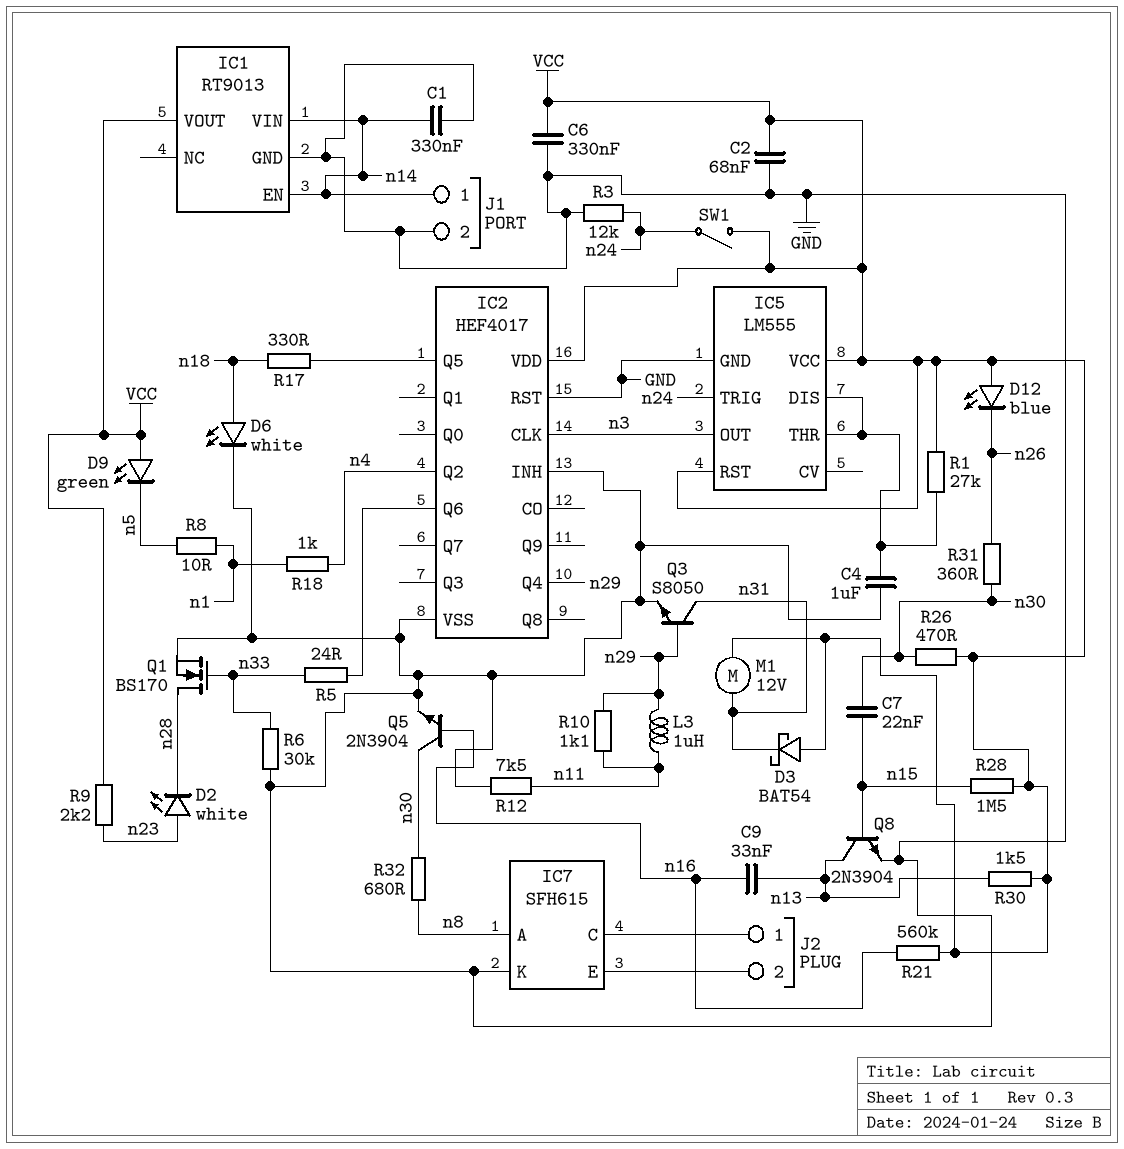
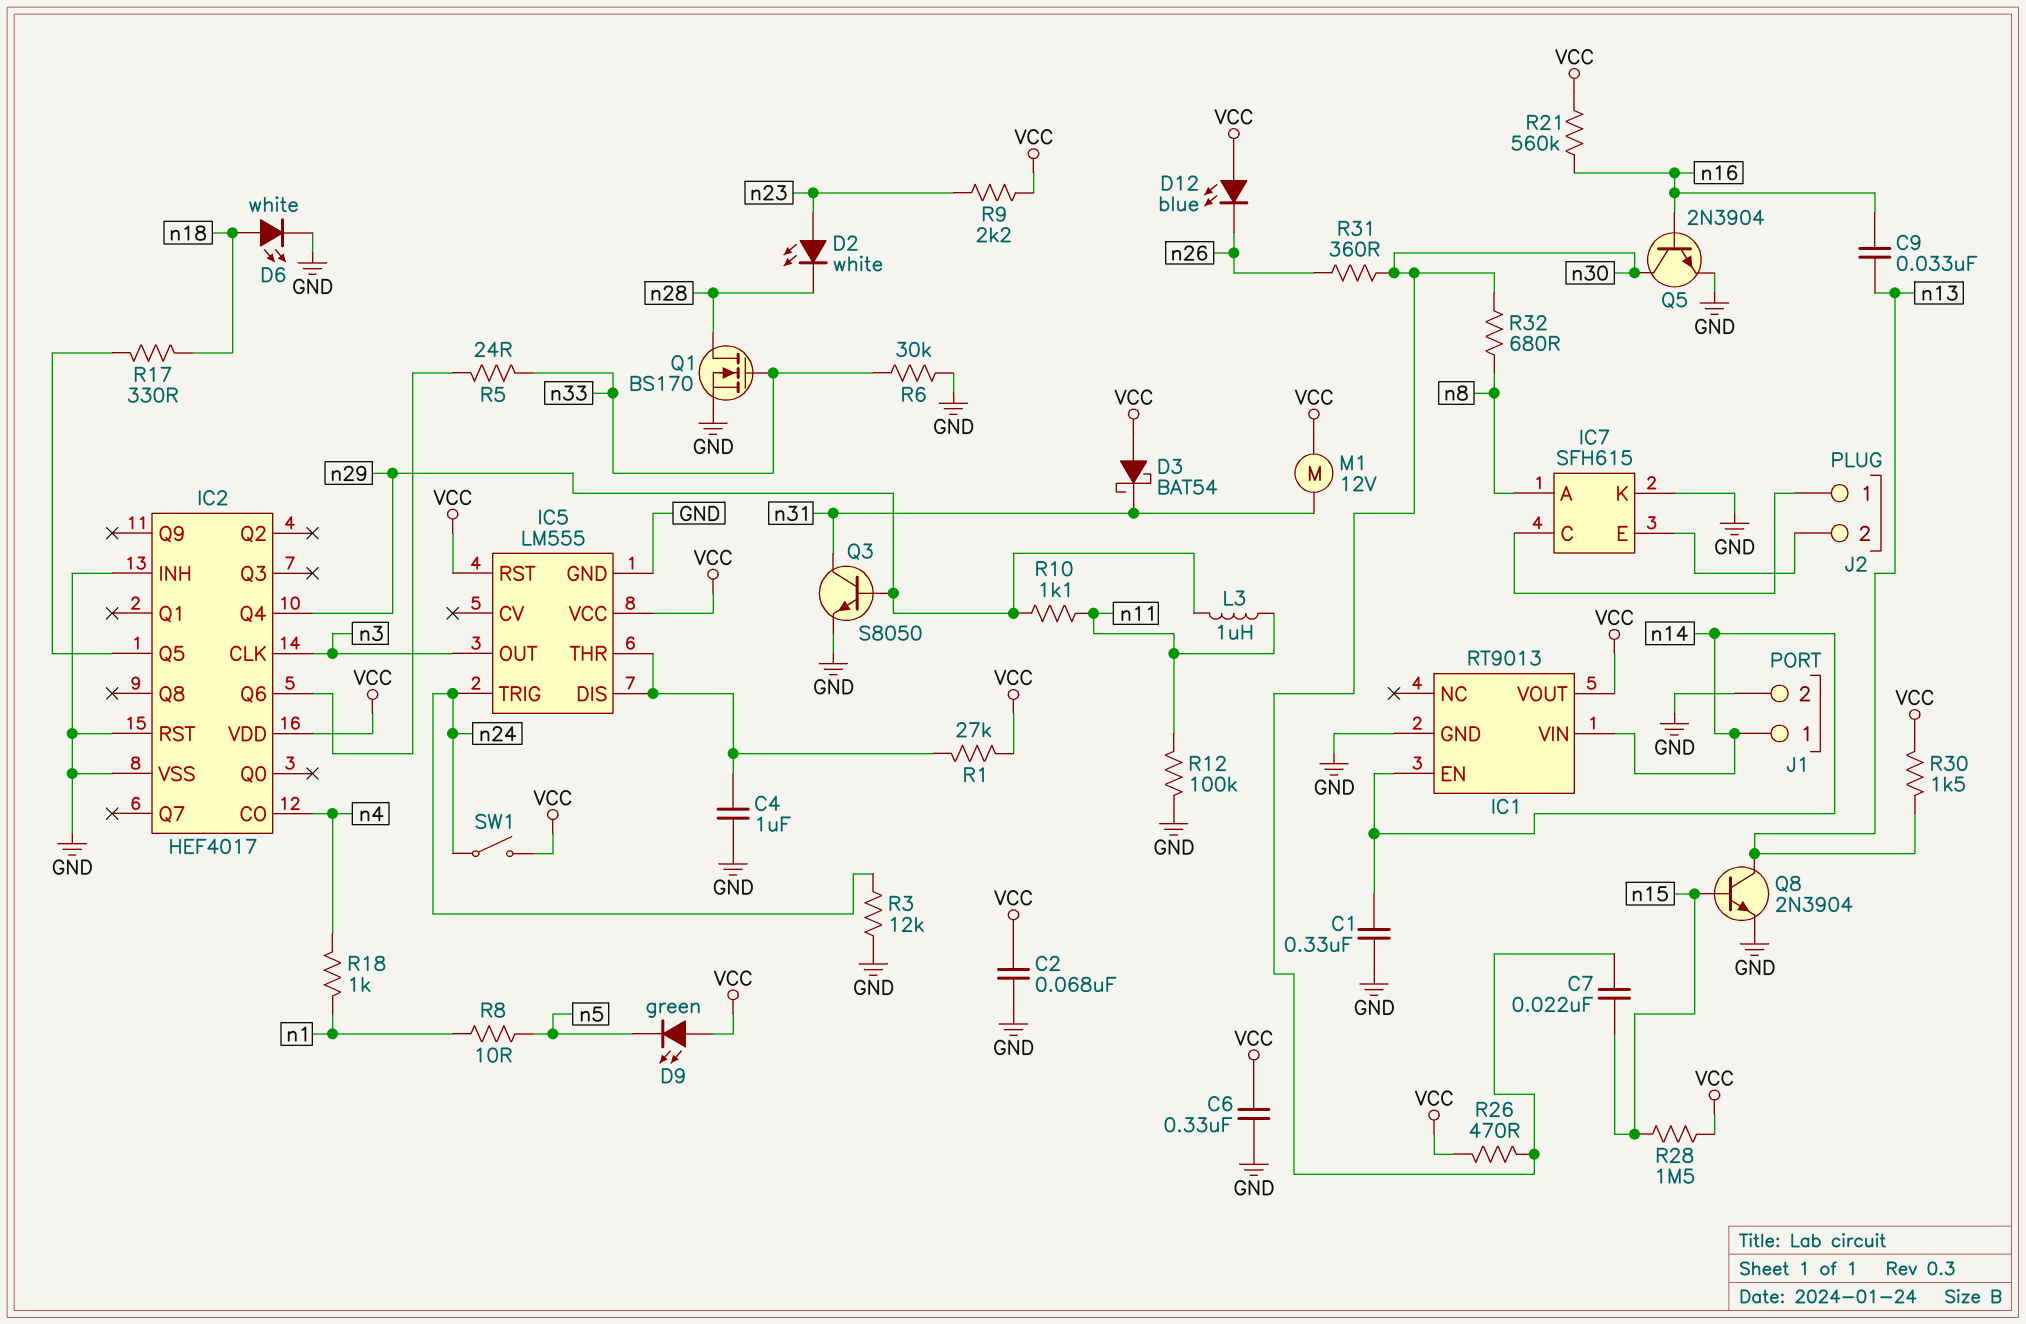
IC2 pin CO: none -> n4
IC2 pin Q2: n4 -> none
R12: 7.5k (GND, n11) -> 100k (GND, n11)

